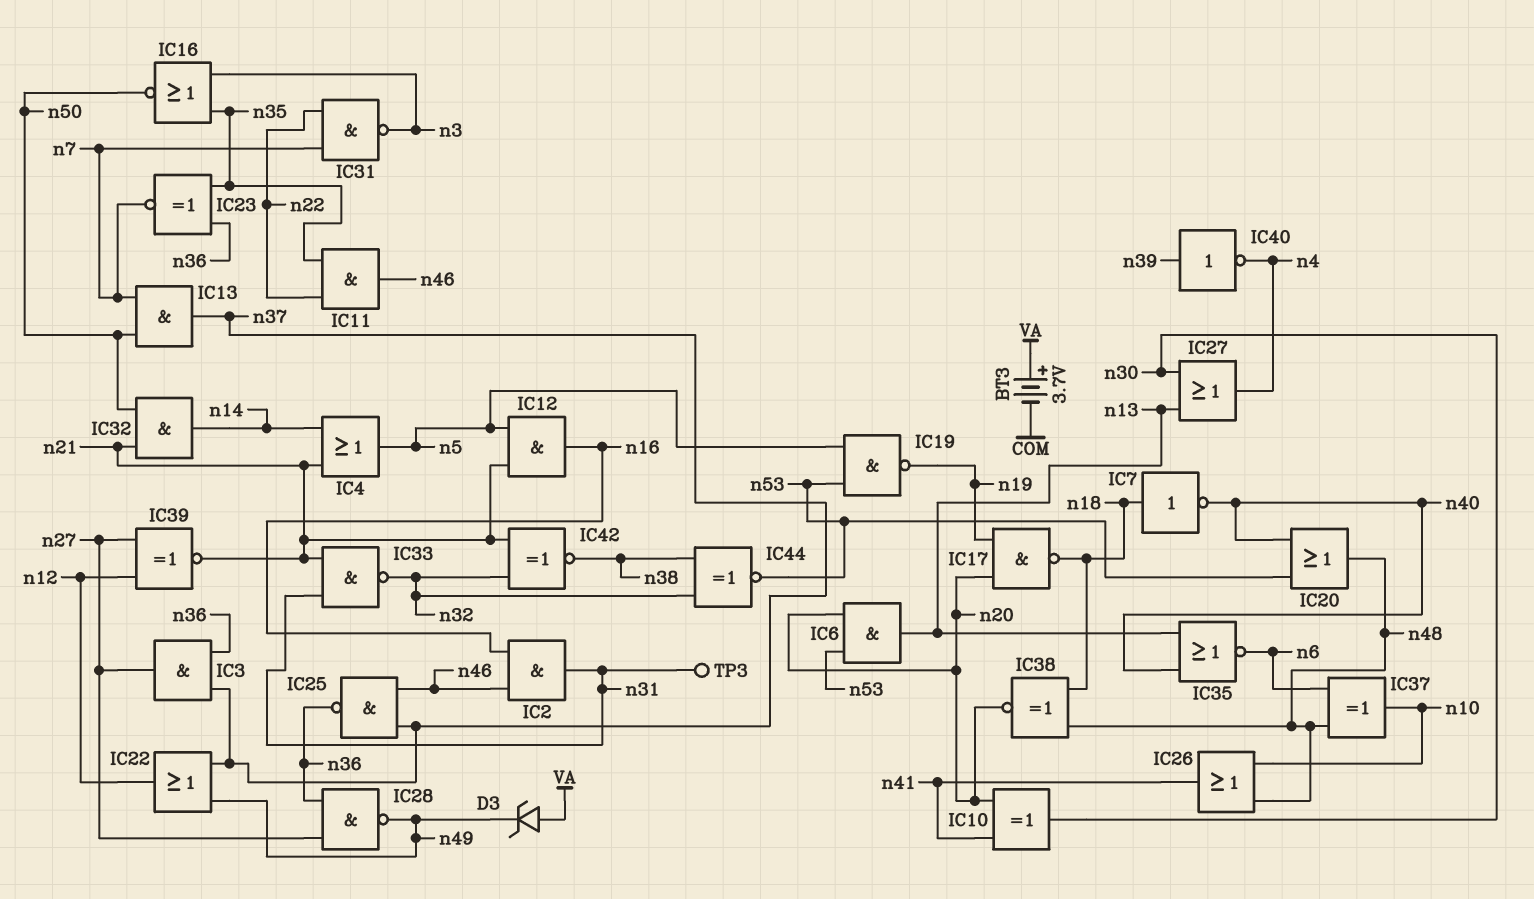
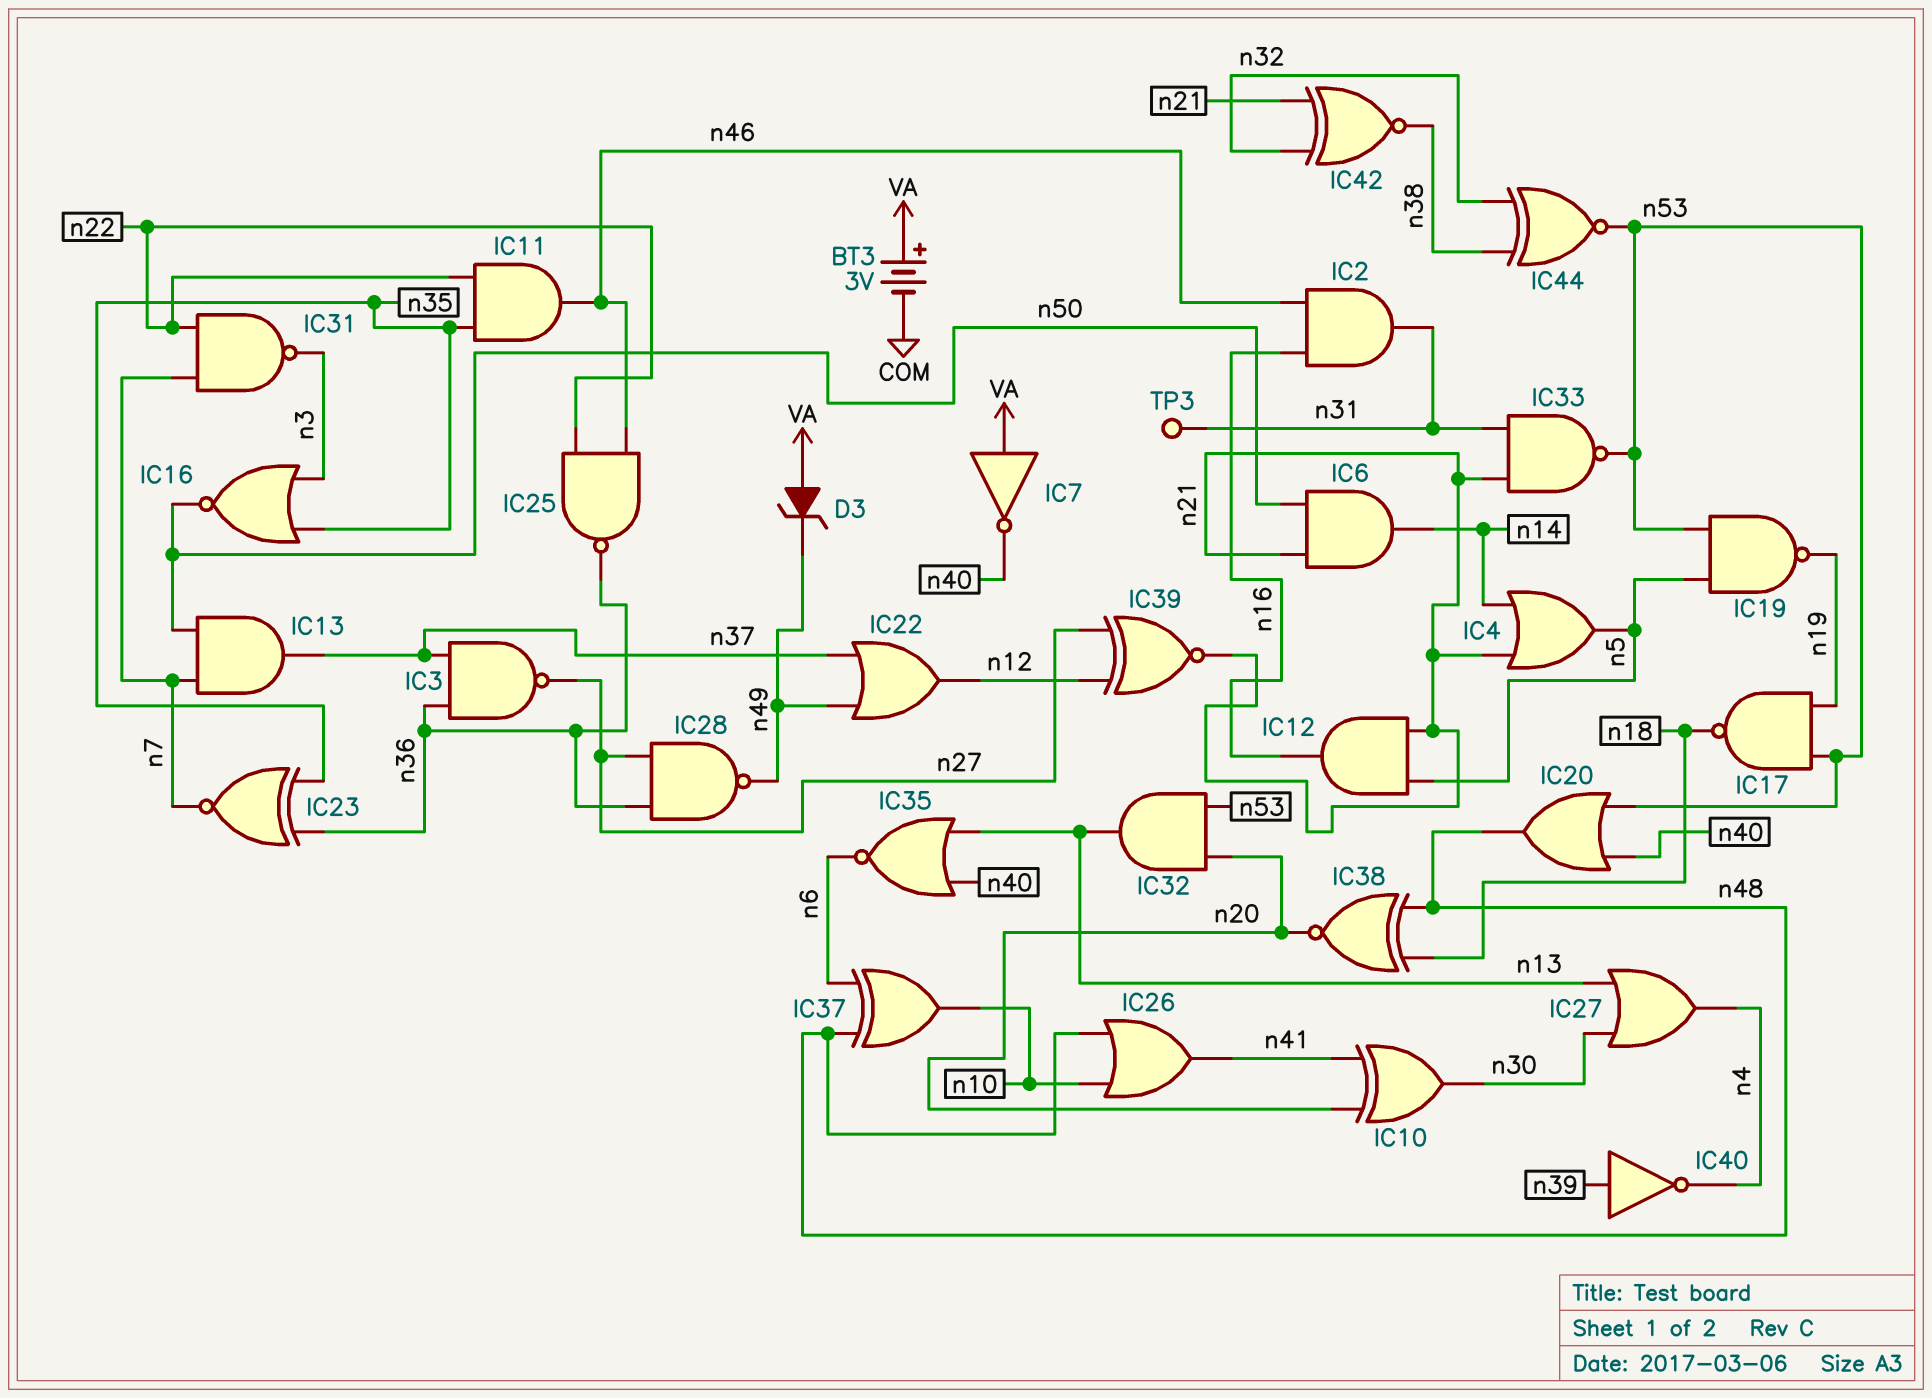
BT3: 3.7V (plus VA, minus COM) -> 3V (plus VA, minus COM)
IC3: AND (in n36, in n37, out n27) -> NAND (in n36, in n37, out n27)
IC6: AND (in n20, in n53, out n13) -> AND (in n21, in n50, out n14)
IC7: NOT (in n18, out n40) -> NOT (in VA, out n40)
IC17: NAND (in n19, in n20, out n18) -> NAND (in n19, in n53, out n18)
IC25: NAND (in n37, in n46, out n36) -> NAND (in n22, in n46, out n36)
IC32: AND (in n21, in n50, out n14) -> AND (in n20, in n53, out n13)
IC33: NAND (in n21, in n31, out n32) -> NAND (in n21, in n31, out n53)

